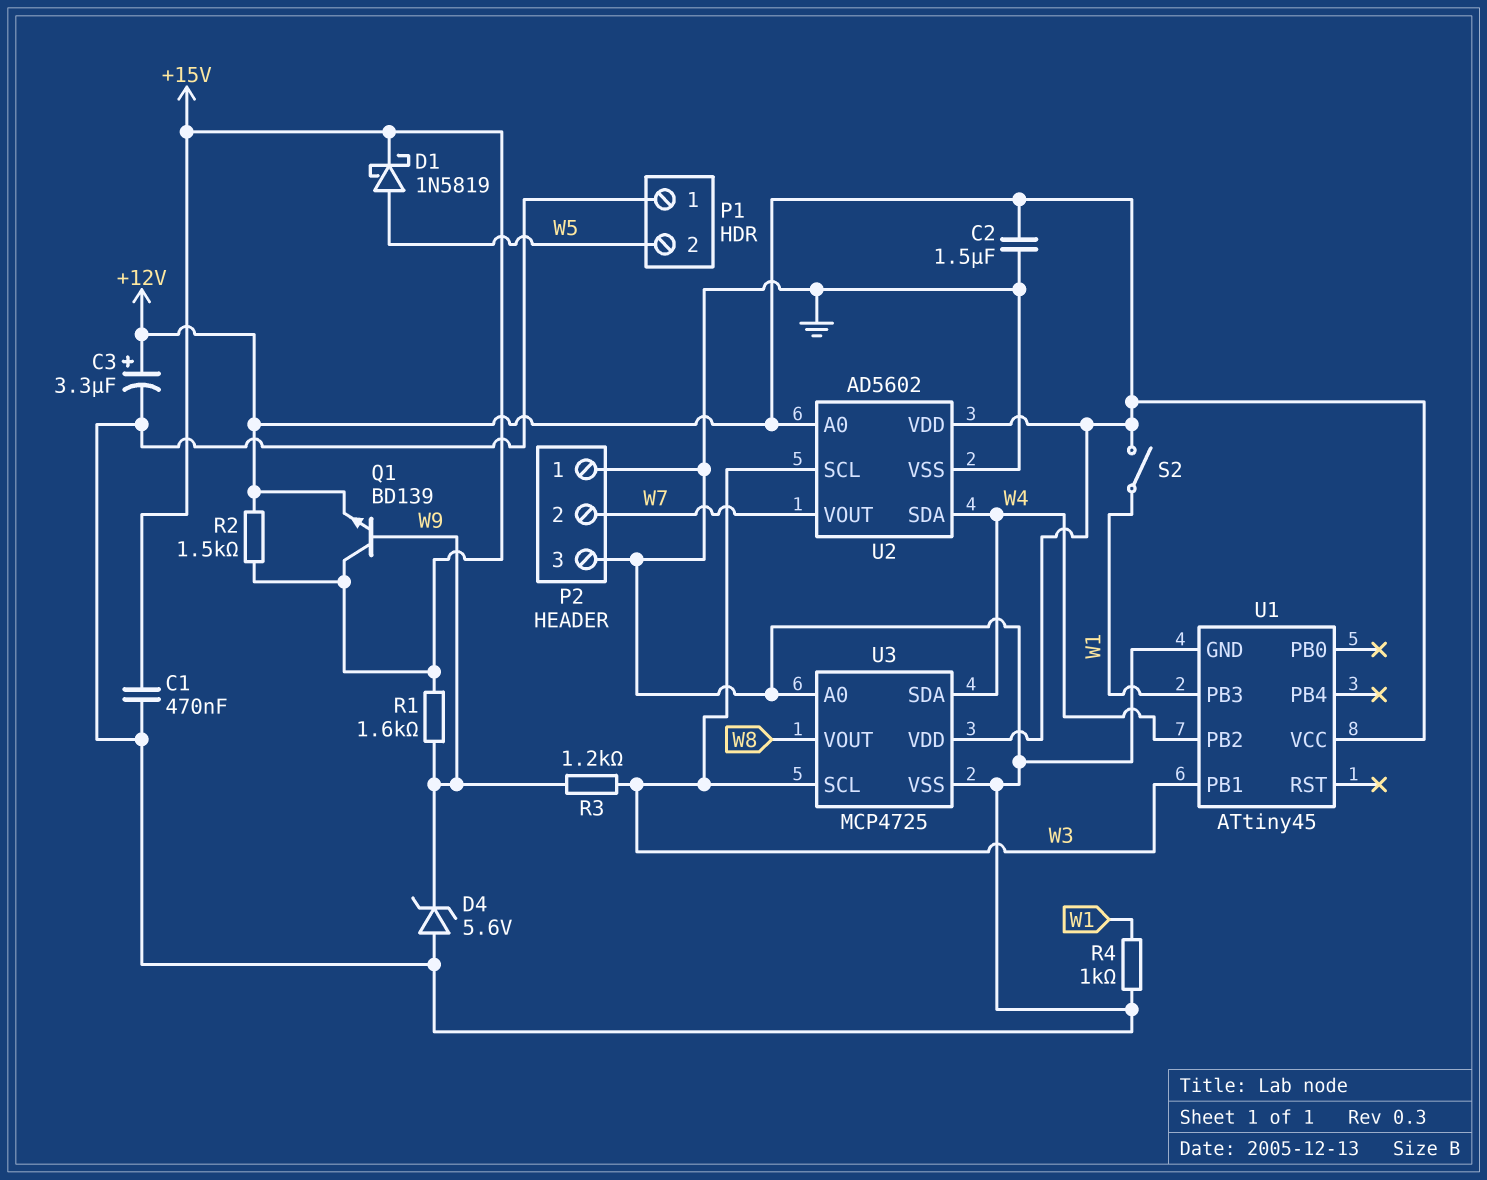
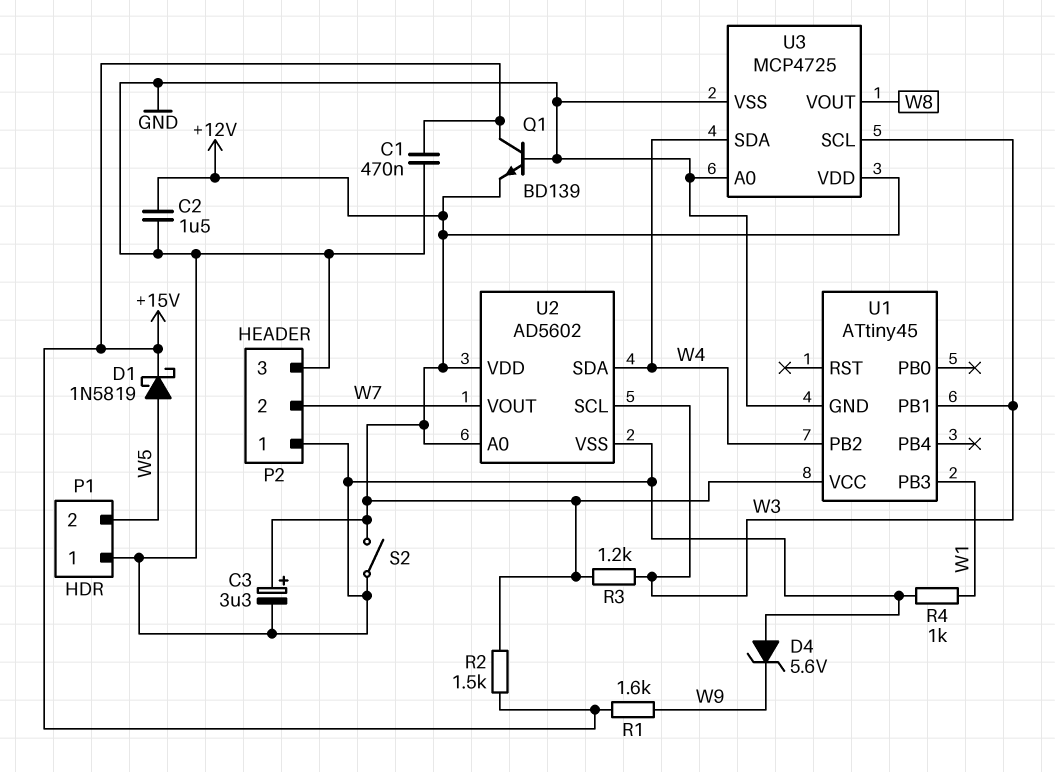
Q1: NPN BD139 (B W9, C +15V, E +12V) -> NPN BD139 (B GND, C +15V, E +12V)
R3: 1.2k (W3, W9) -> 1.2k (+12V, W3)
S2: switch (+12V, W1) -> switch (+12V, GND)

